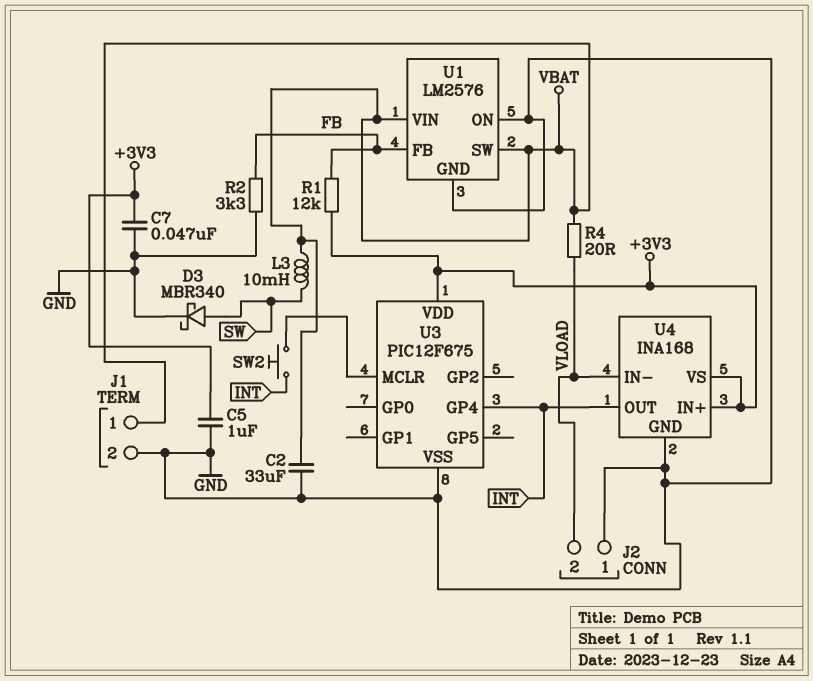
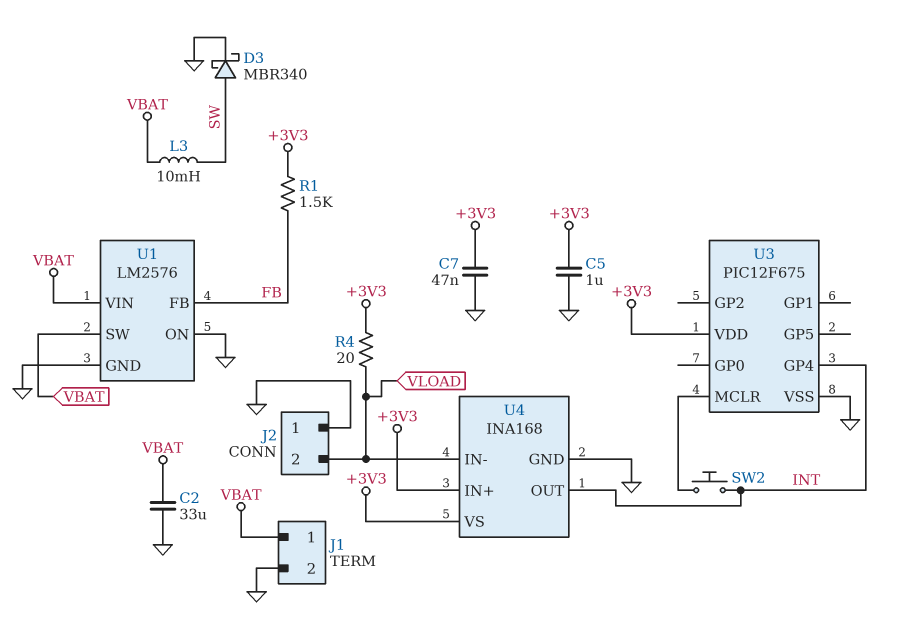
R1: 12k (+3V3, FB) -> 1.5k (+3V3, FB)
R2: 3.3k (FB, GND) -> none
R4: 20 (VBAT, VLOAD) -> 20 (+3V3, VLOAD)

